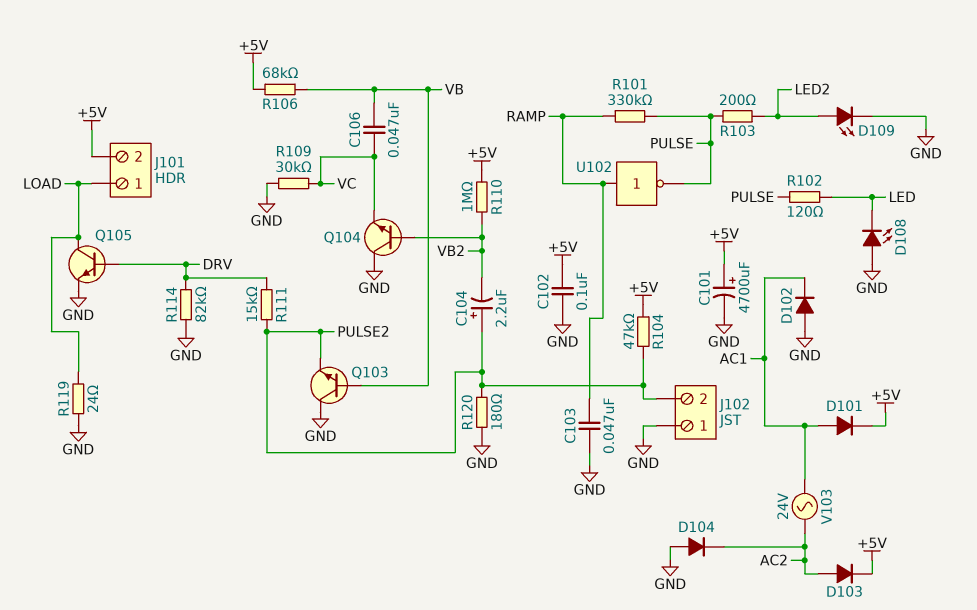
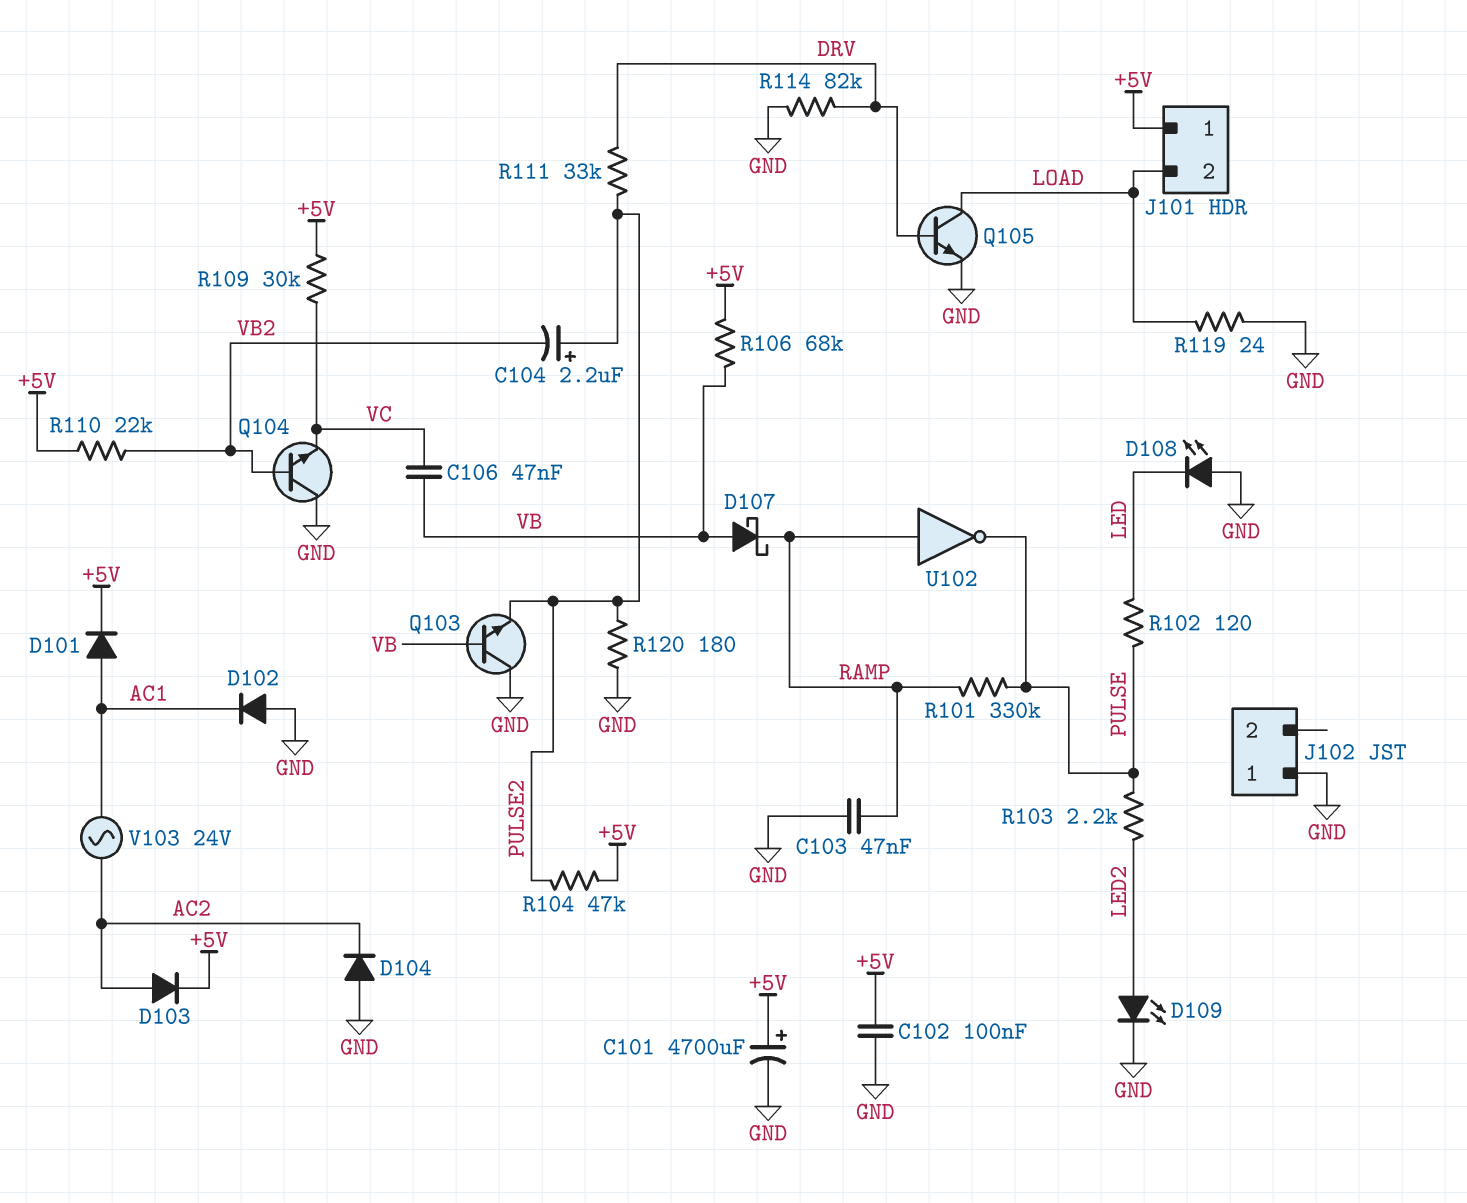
D107: none -> schottky (A VB, K RAMP)
J101 pin 1: LOAD -> +5V
J101 pin 2: +5V -> LOAD
J102 pin 2: PULSE2 -> none
R103: 200 (LED2, PULSE) -> 2.2k (LED2, PULSE)
R109: 30k (GND, VC) -> 30k (+5V, VC)
R110: 1M (+5V, VB2) -> 22k (+5V, VB2)
R111: 15k (DRV, PULSE2) -> 33k (DRV, PULSE2)

